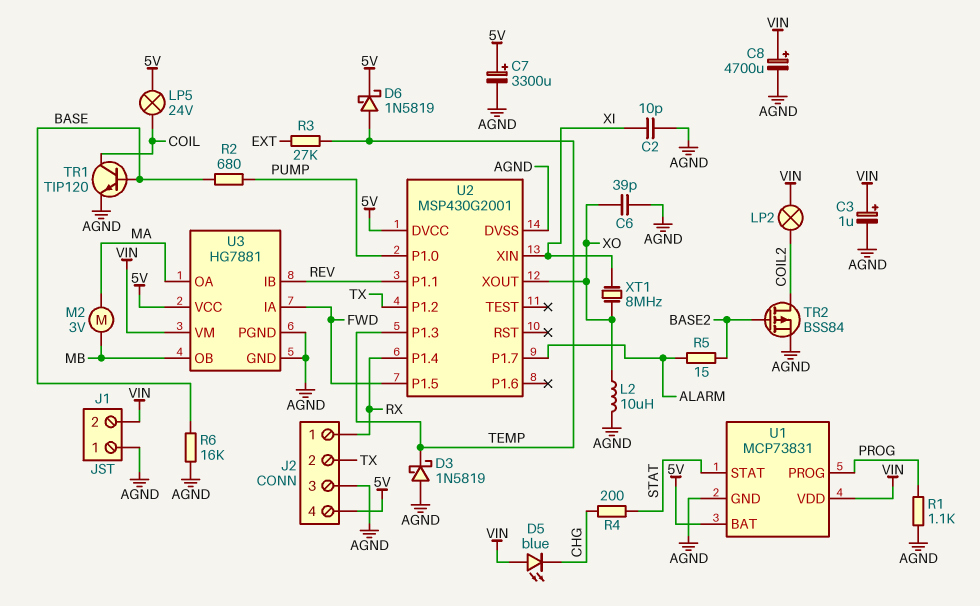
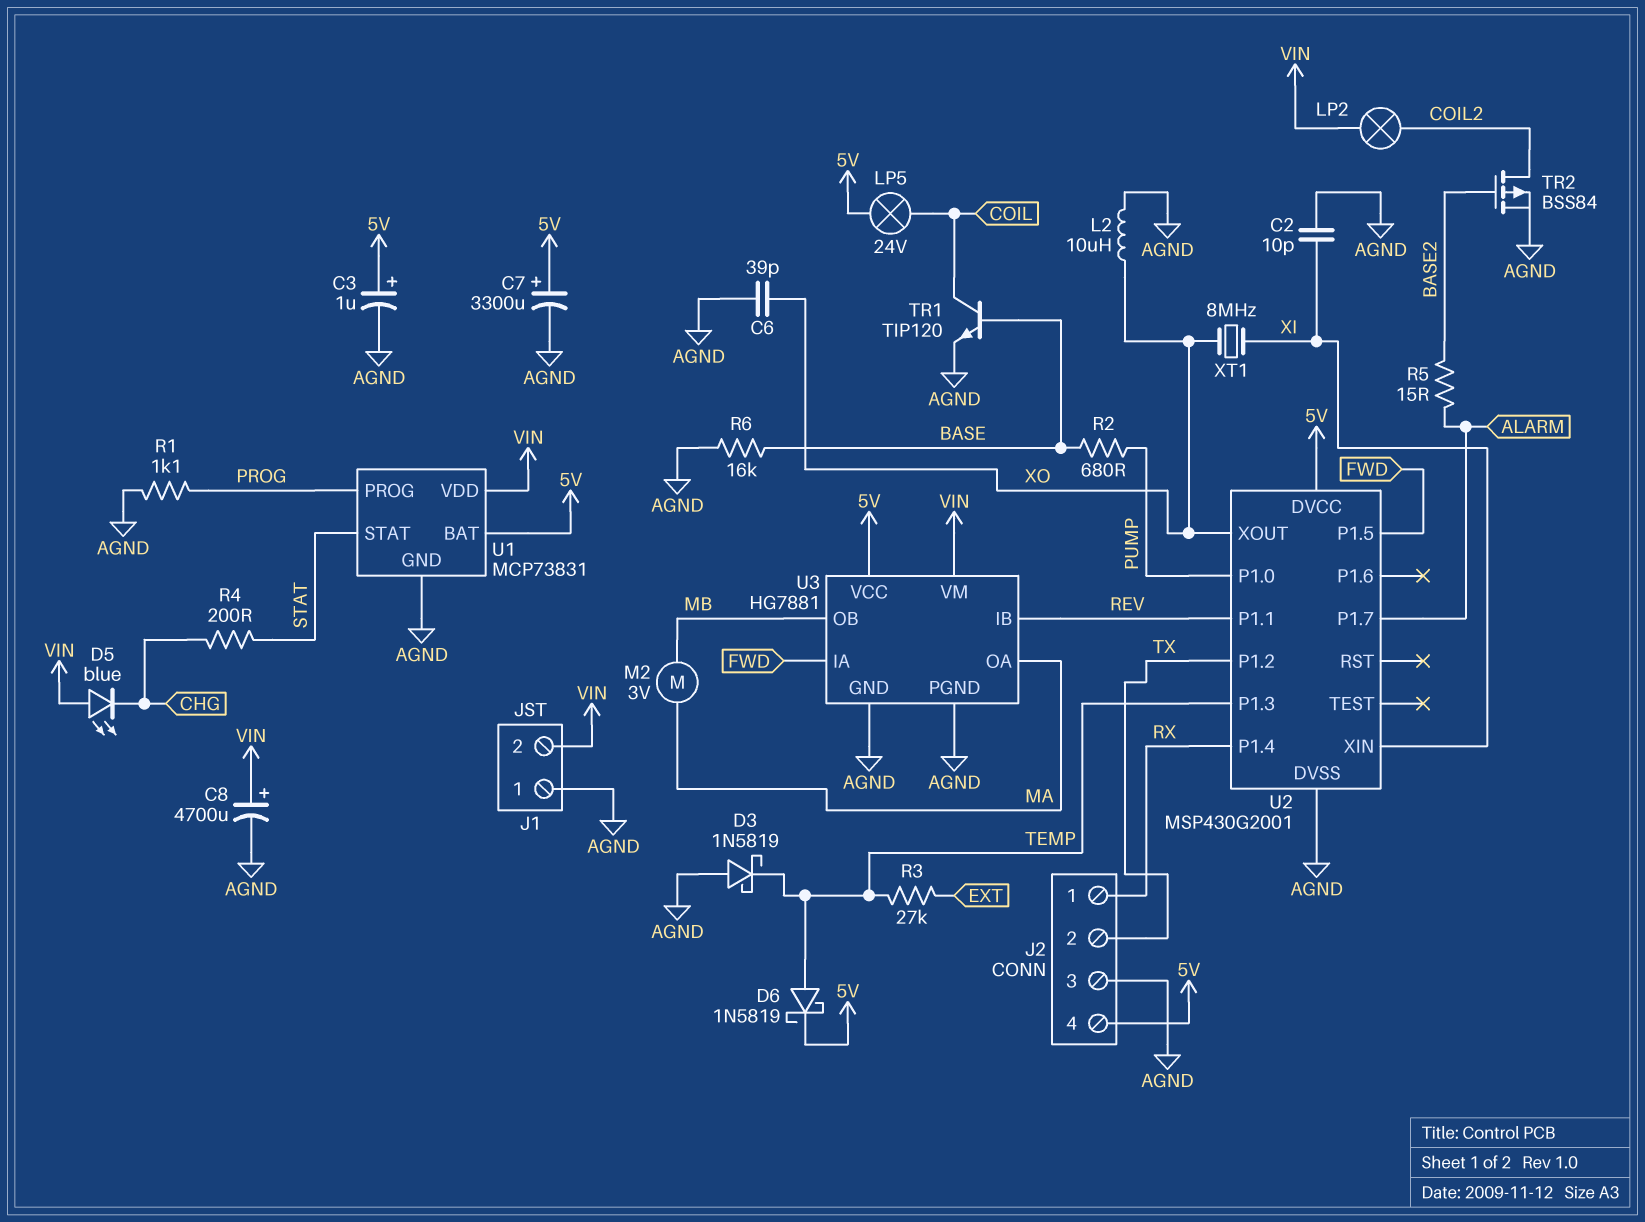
C3: 1uF (plus VIN, minus AGND) -> 1uF (plus 5V, minus AGND)

